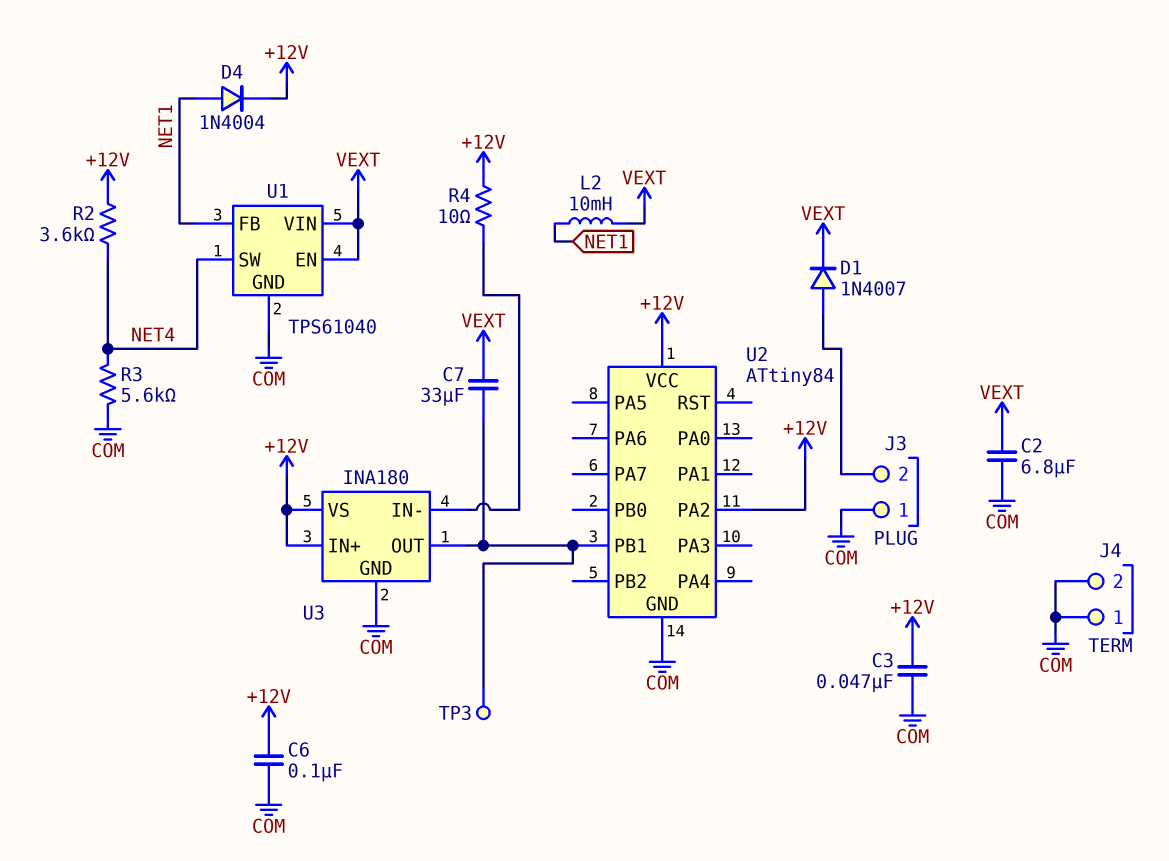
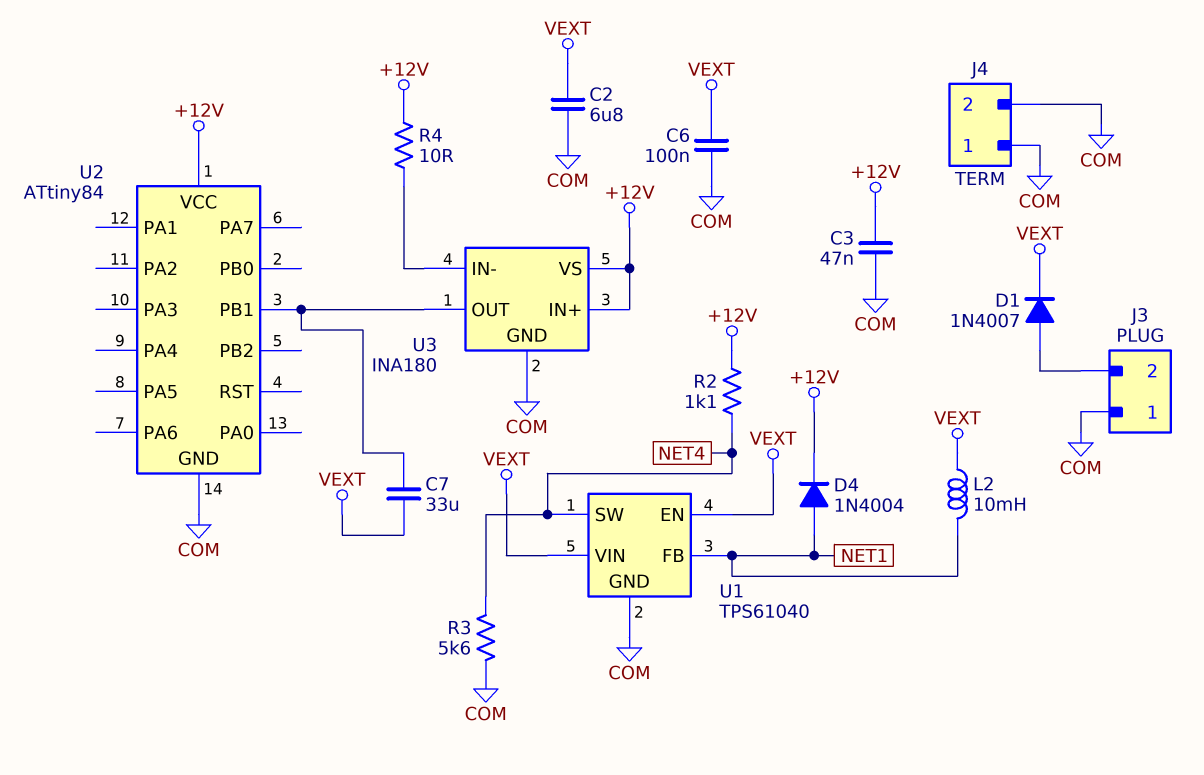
C6: 100nF (+12V, COM) -> 100nF (COM, VEXT)
R2: 3.6k (+12V, NET4) -> 1.1k (+12V, NET4)
TP3: test point (U2/PB1) -> none
U2 pin PA2: +12V -> none

